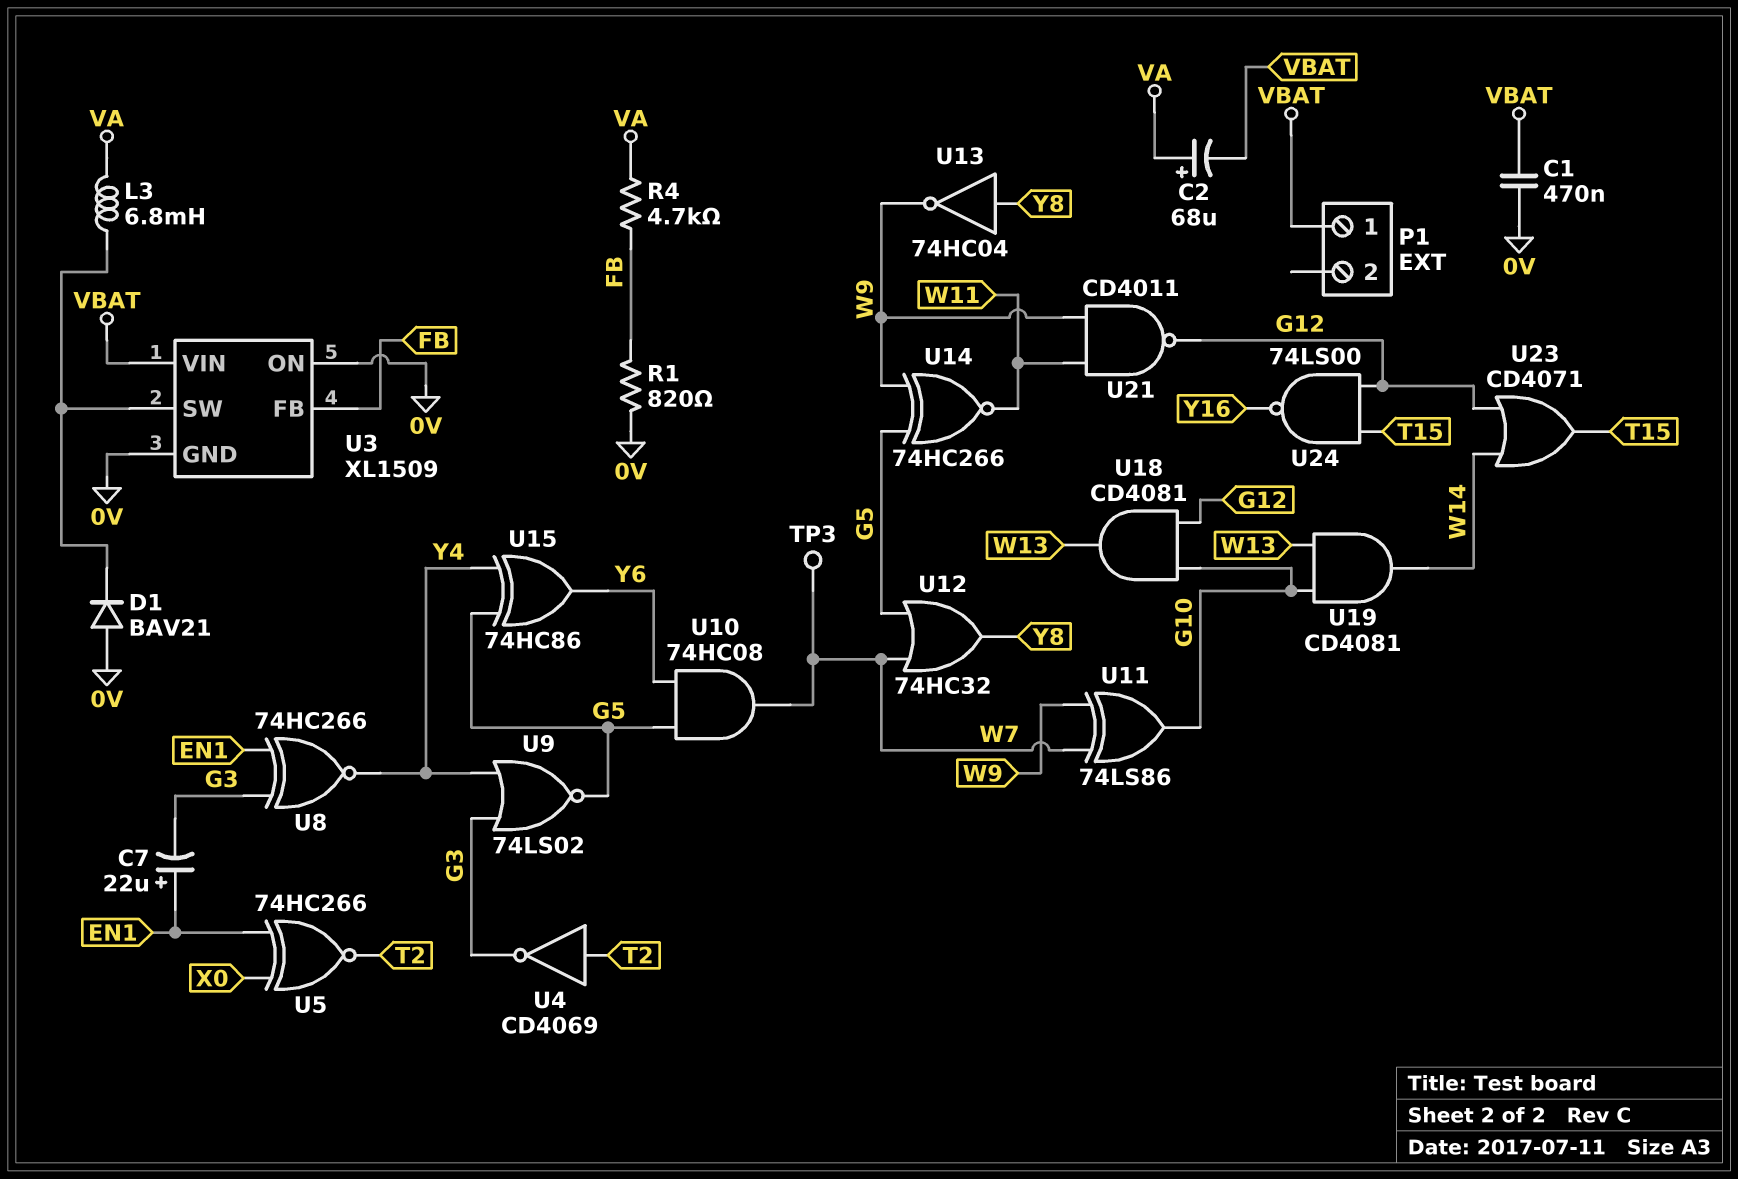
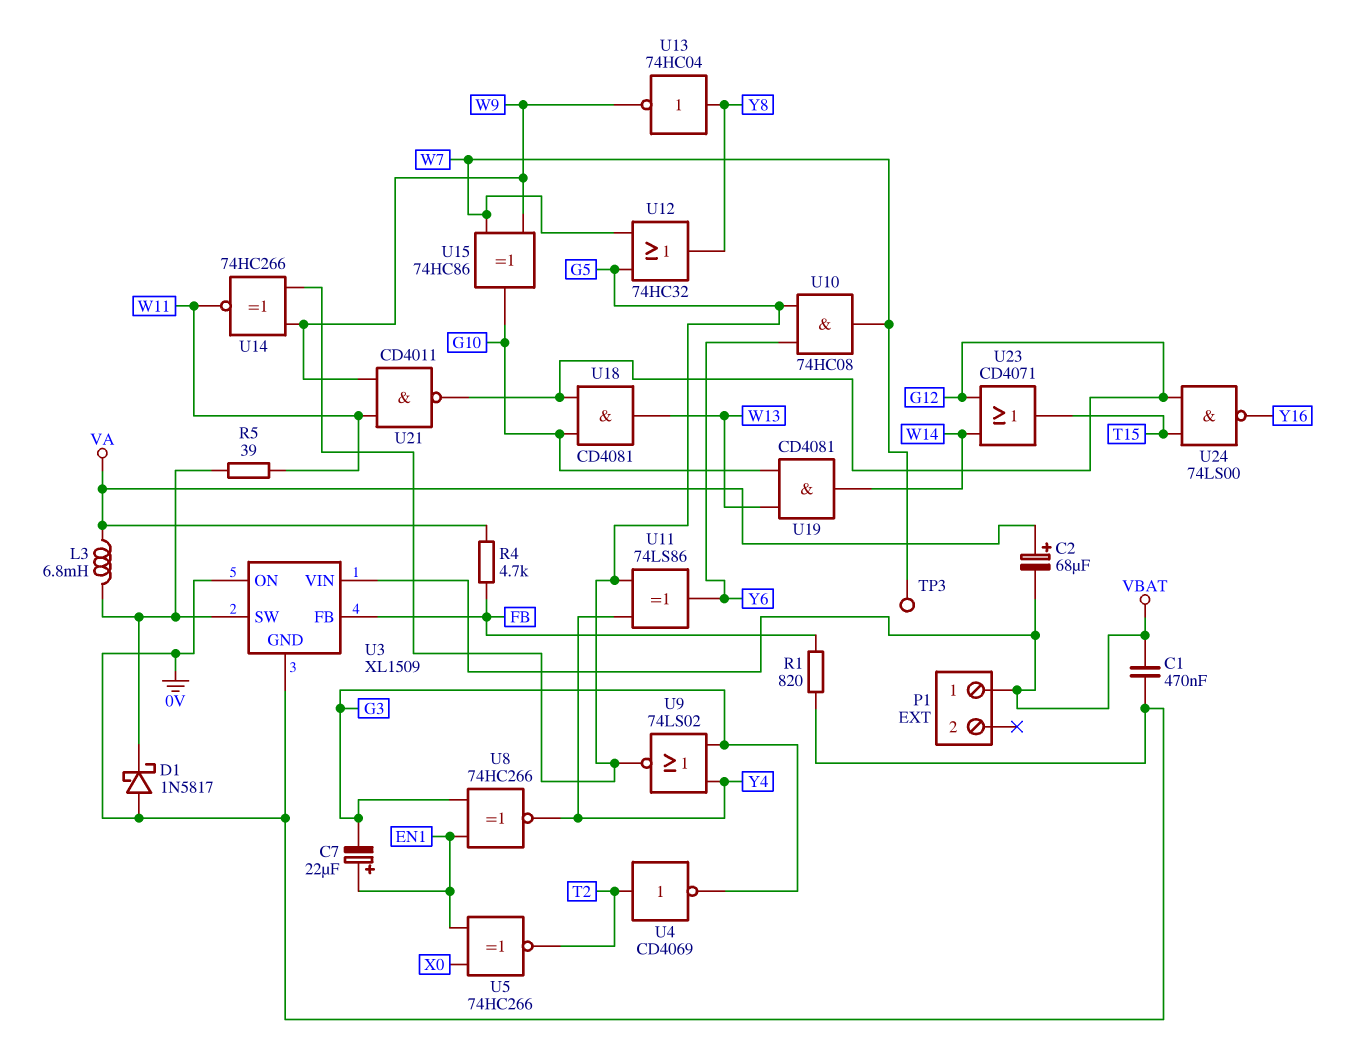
D1: diode BAV21 (A 0V, K U3/SW) -> schottky 1N5817 (A 0V, K U3/SW)
R5: none -> 39 (U3/SW, W11)
U11: XOR 74LS86 (in W7, in W9, out G10) -> XOR 74LS86 (in G5, in Y4, out Y6)
U15: XOR 74HC86 (in G5, in Y4, out Y6) -> XOR 74HC86 (in W7, in W9, out G10)

